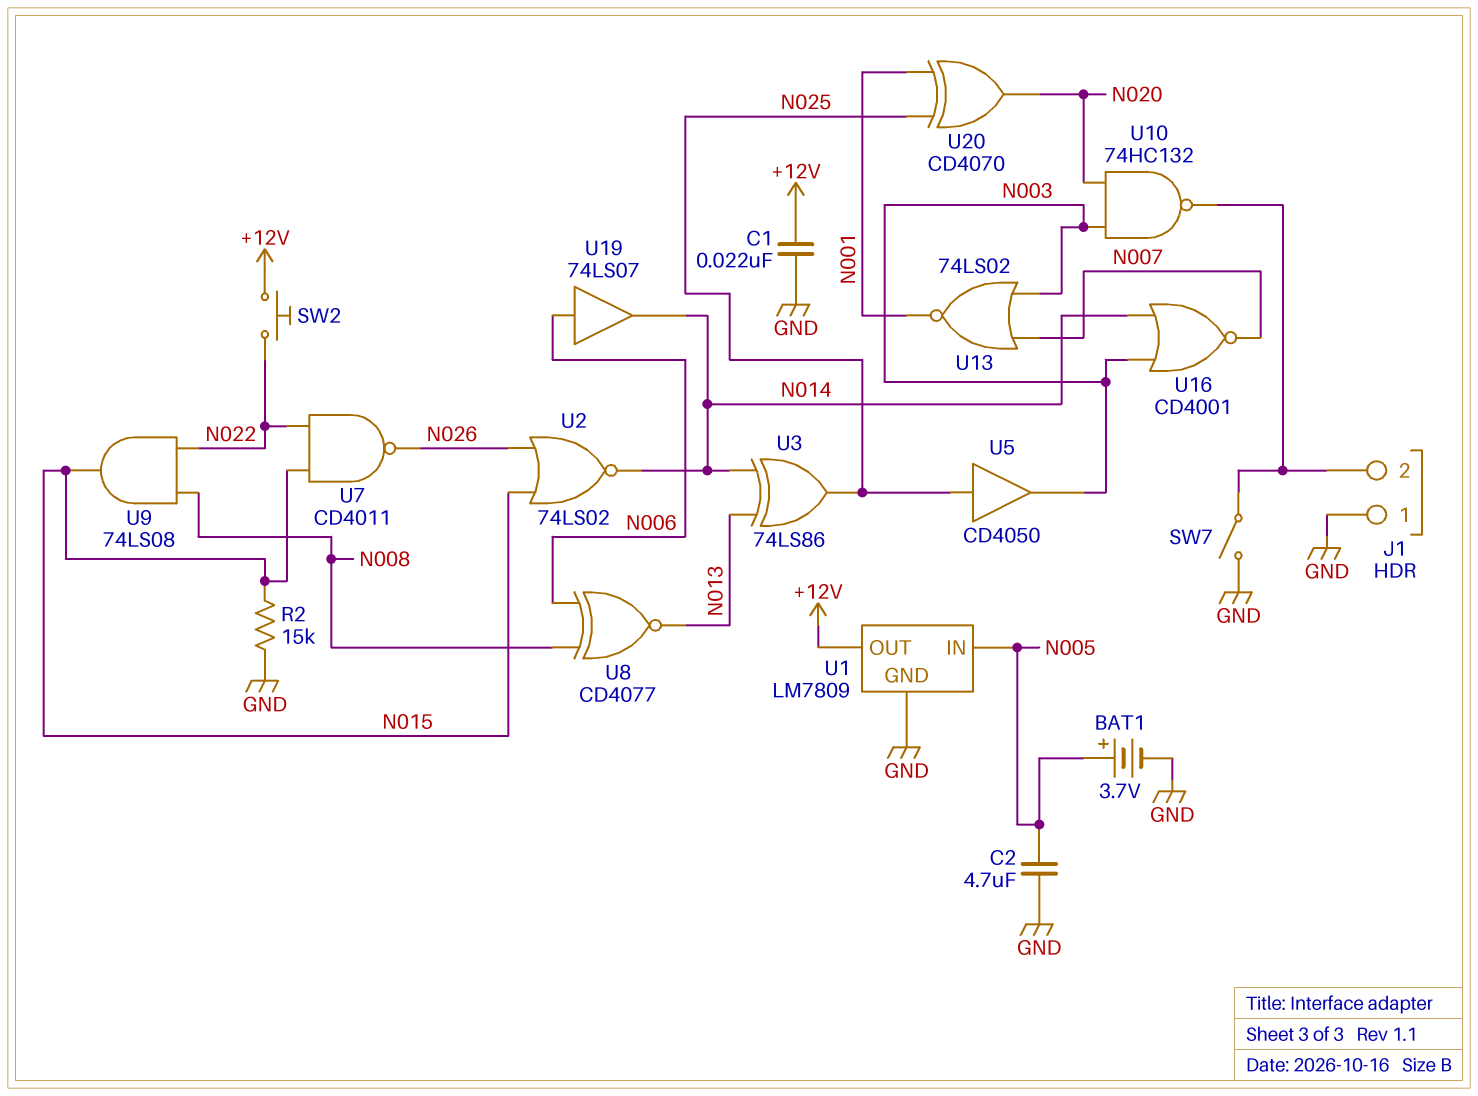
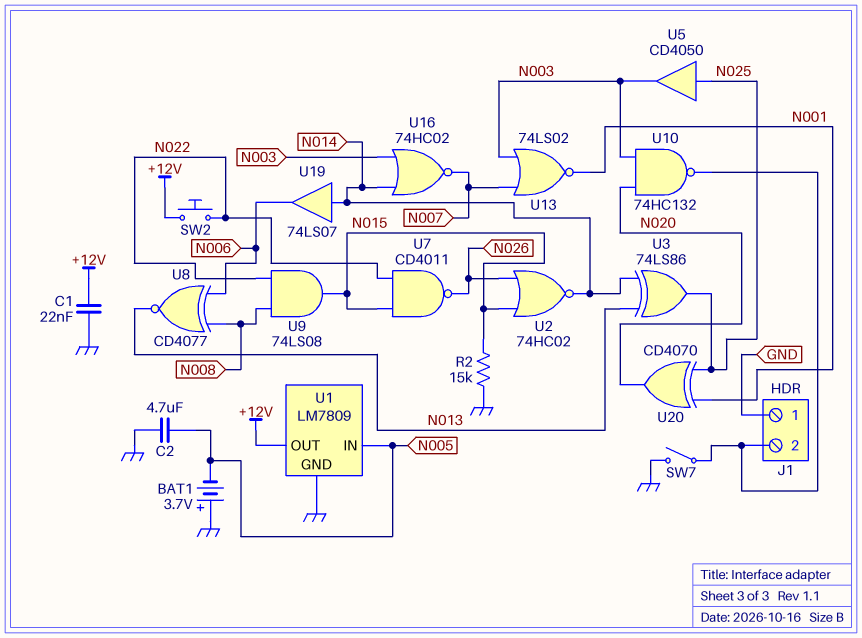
BAT1: 3.7V (plus N005, minus GND) -> 3.7V (plus GND, minus N005)
U2: NOR 74LS02 (in N015, in N026, out N014) -> NOR 74HC02 (in N015, in N026, out N014)
U16: NOR CD4001 (in N003, in N014, out N007) -> NOR 74HC02 (in N003, in N014, out N007)
U19: buffer 74LS07 (in N006, out N014) -> buffer 74LS07 (in N014, out N006)

